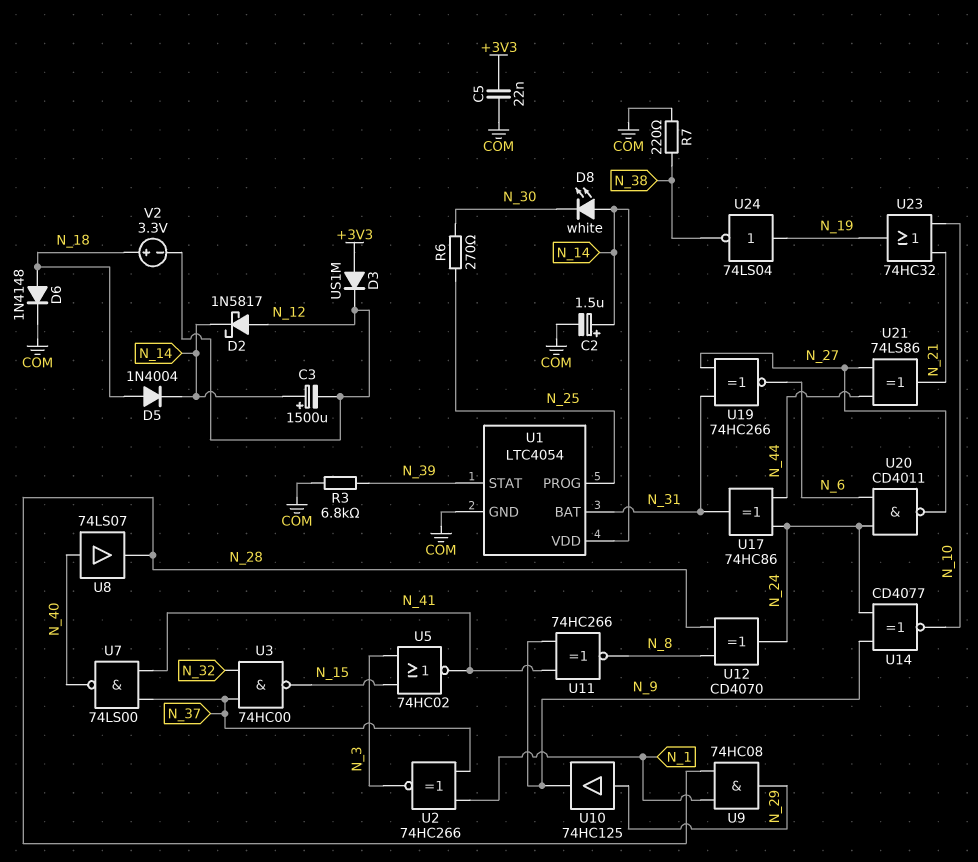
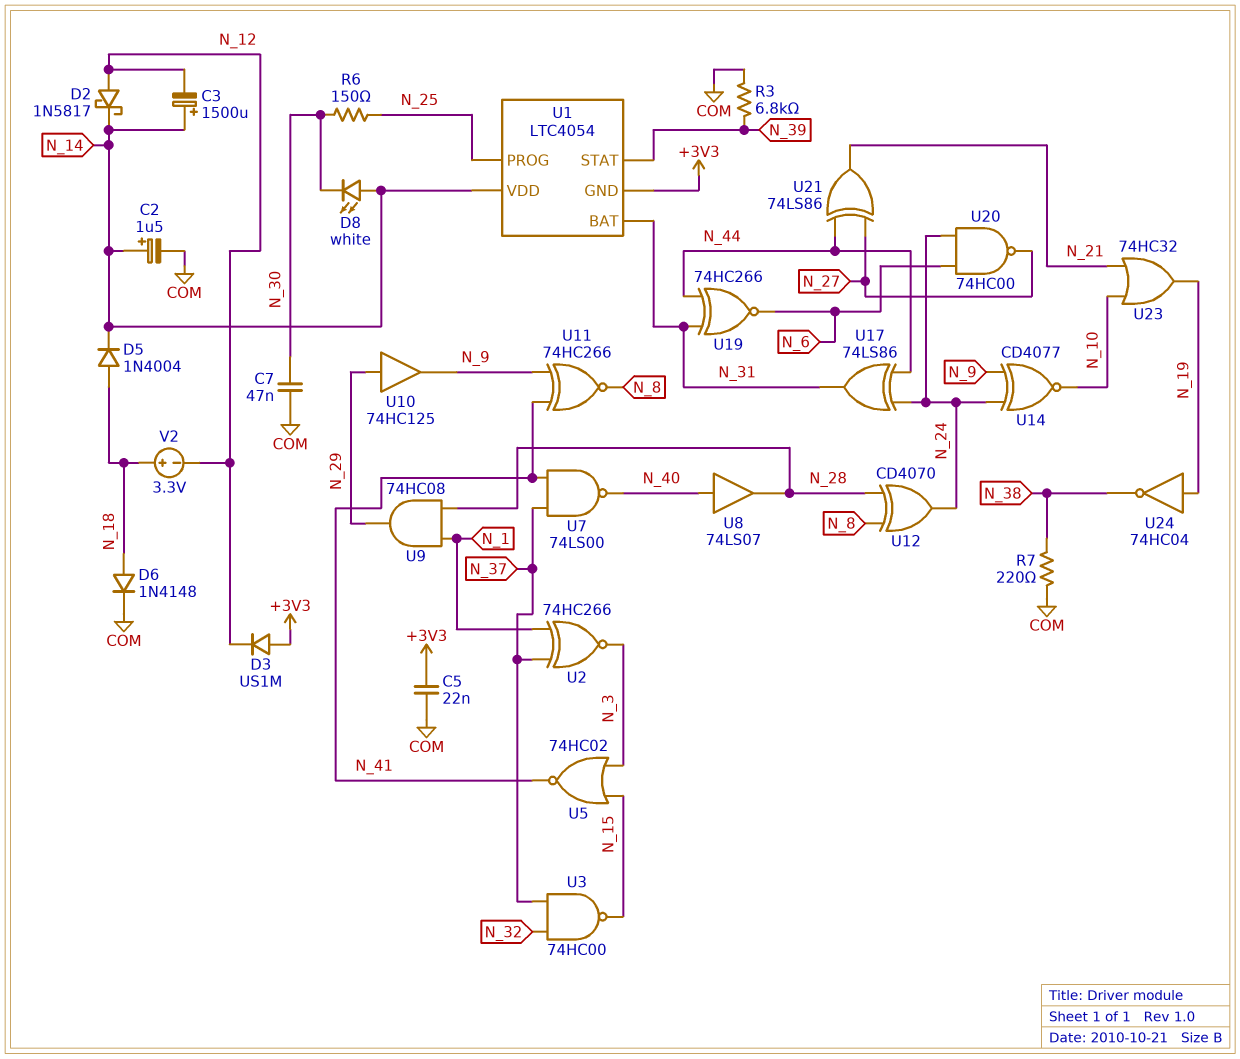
C7: none -> 47nF (COM, N_30)
R6: 270 (N_25, N_30) -> 150 (N_25, N_30)
U1 pin GND: COM -> +3V3
U17: XOR 74HC86 (in N_24, in N_44, out N_31) -> XOR 74LS86 (in N_24, in N_44, out N_31)
U19: XNOR 74HC266 (in N_27, in N_31, out N_6) -> XNOR 74HC266 (in N_31, in N_44, out N_6)
U20: NAND CD4011 (in N_6, in N_24, out N_27) -> NAND 74HC00 (in N_6, in N_24, out N_27)
U24: NOT 74LS04 (in N_19, out N_38) -> NOT 74HC04 (in N_19, out N_38)

